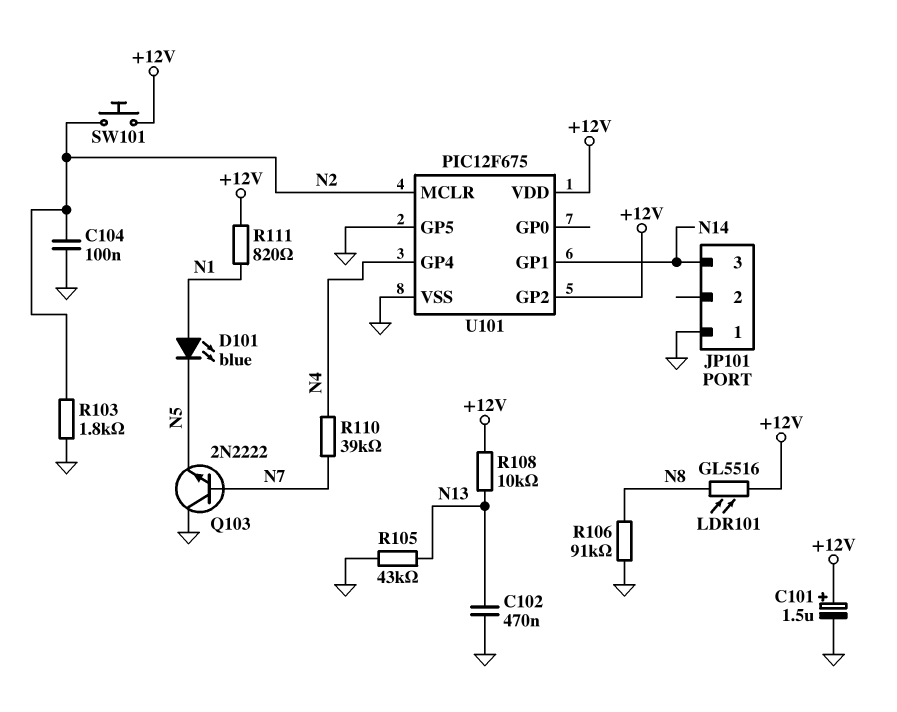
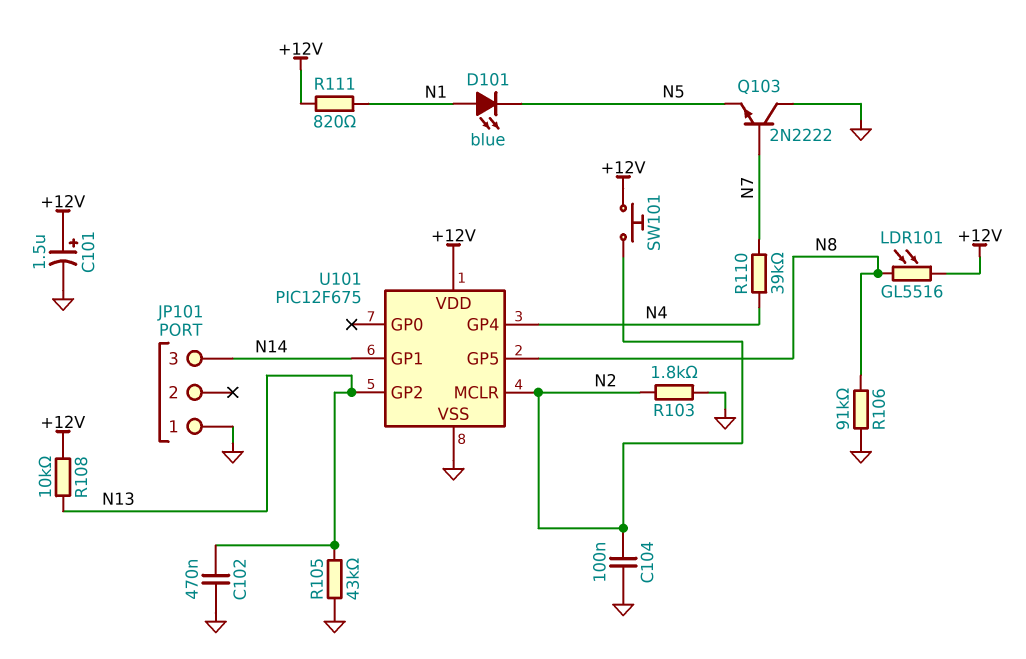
U101 pin GP2: +12V -> N13
U101 pin GP5: GND -> N8

